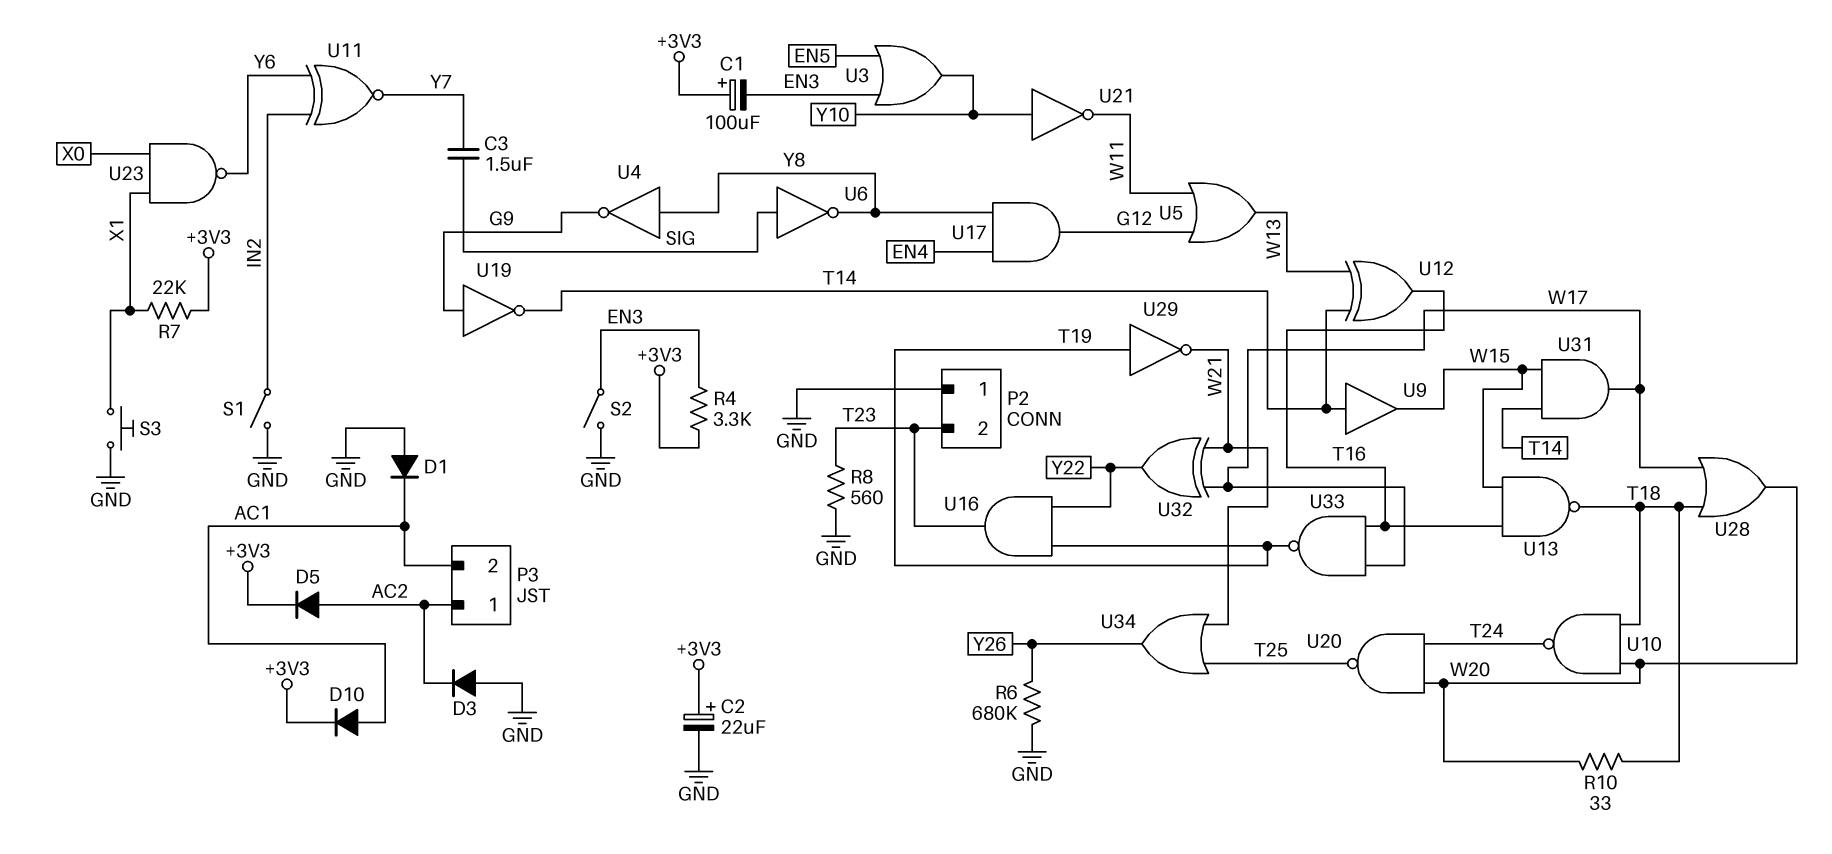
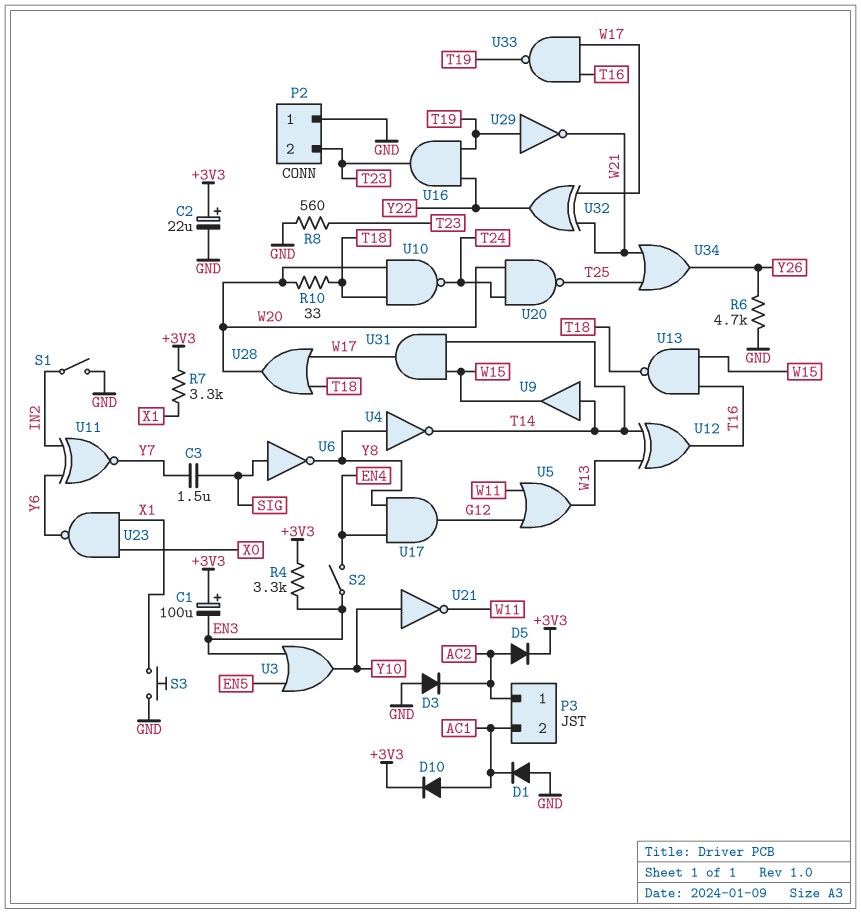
R6: 680k (GND, Y26) -> 4.7k (GND, Y26)
R7: 22k (+3V3, X1) -> 3.3k (+3V3, X1)
S2: switch (EN3, GND) -> switch (EN3, EN4)
U4: NOT (in Y8, out G9) -> NOT (in Y8, out T14)
U19: NOT (in G9, out T14) -> none

